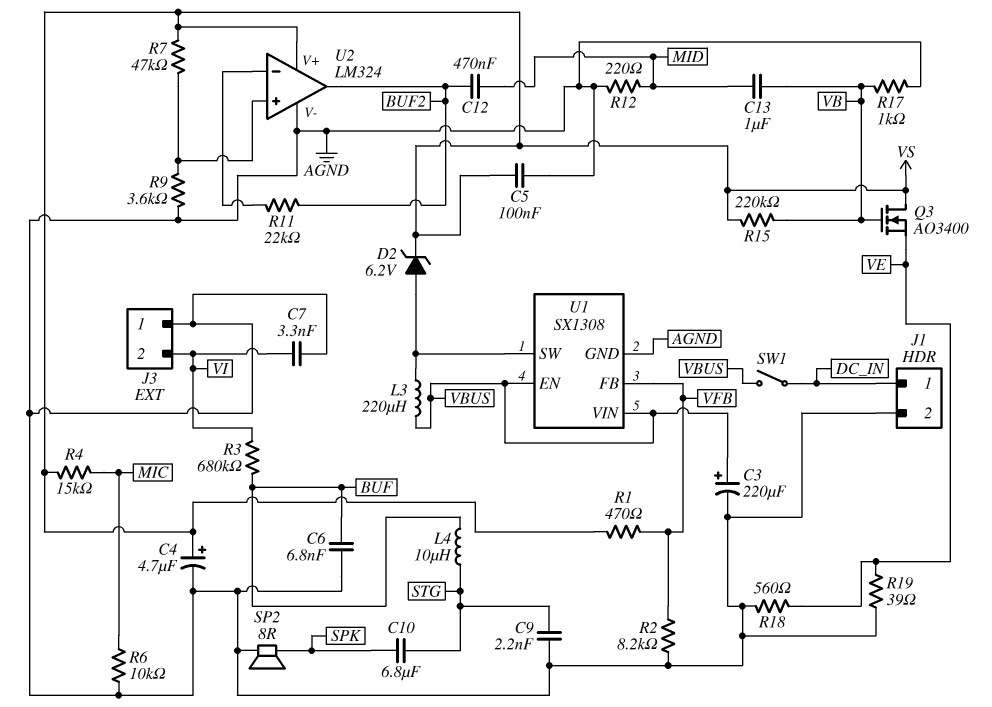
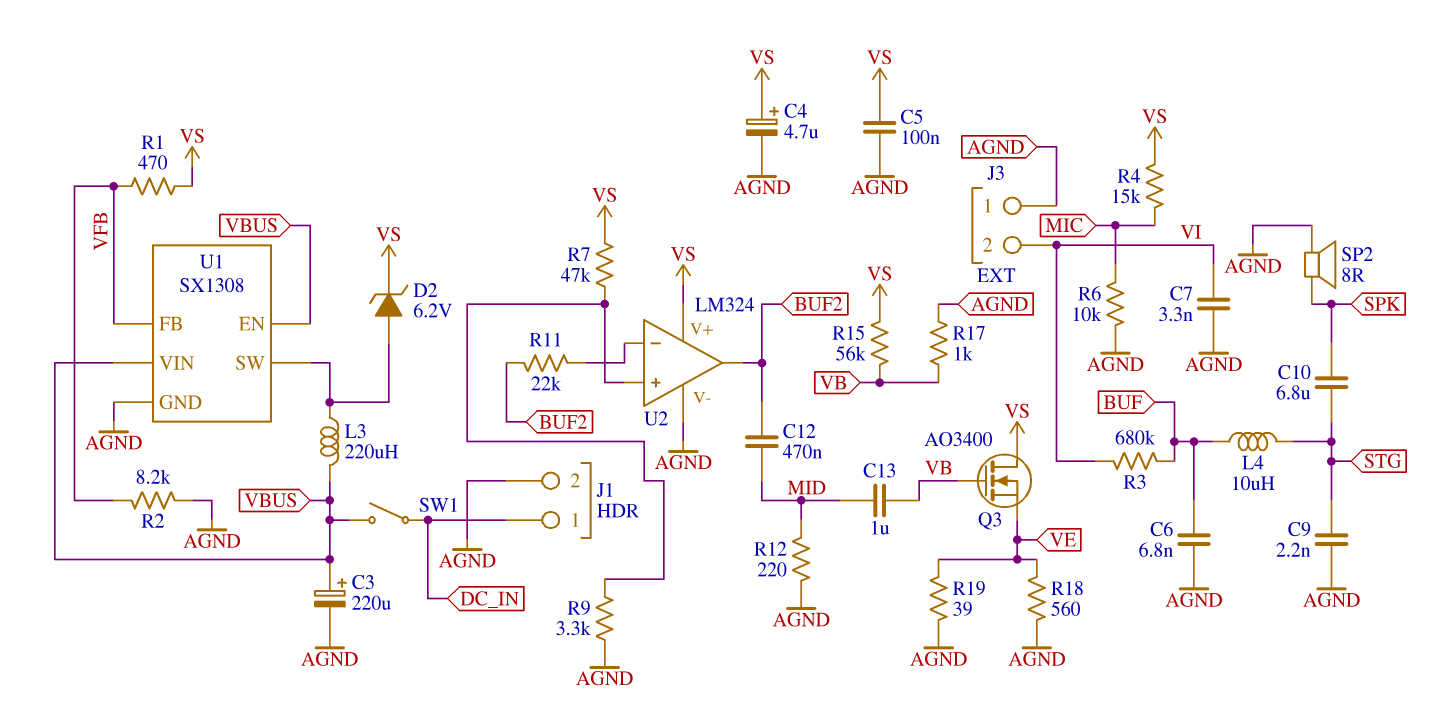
R9: 3.6k (AGND, U2/in+) -> 3.3k (AGND, U2/in+)
R15: 220k (VB, VS) -> 56k (VB, VS)

